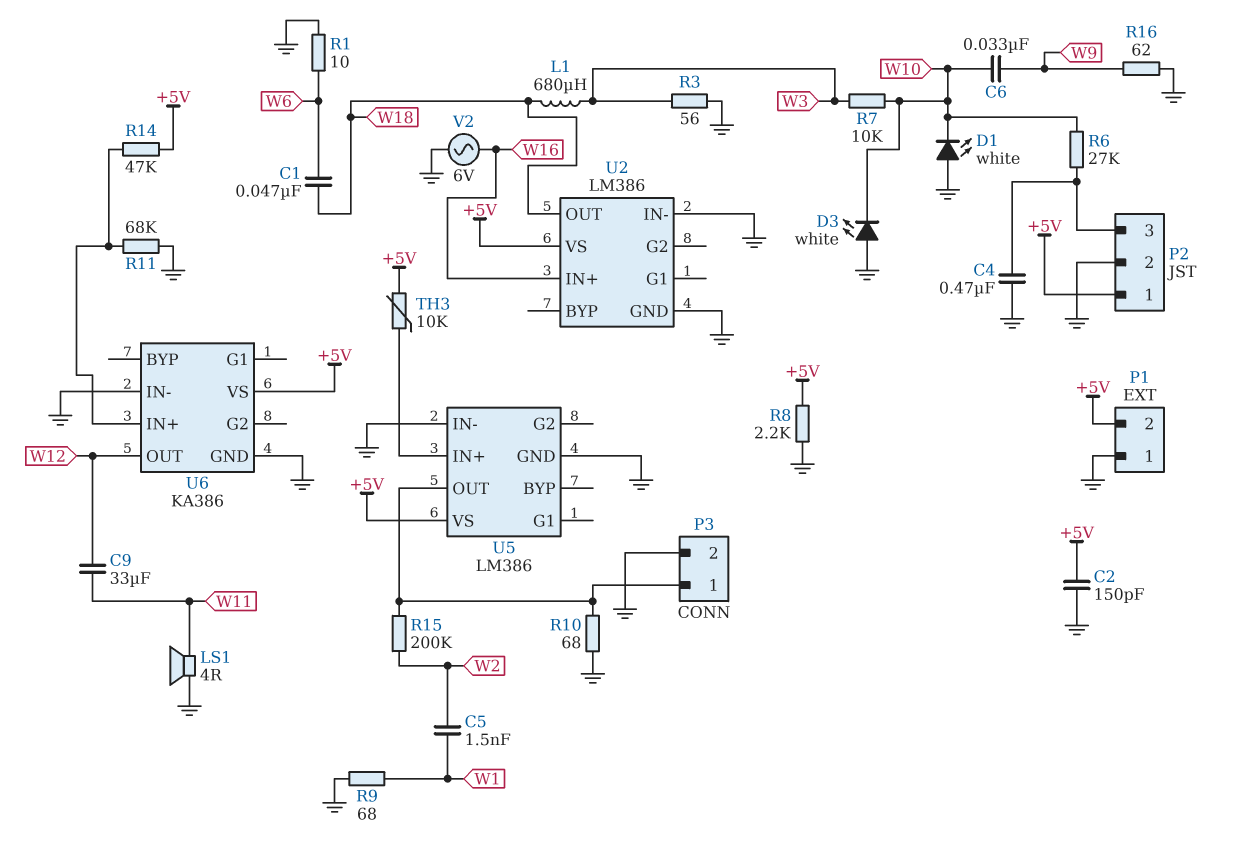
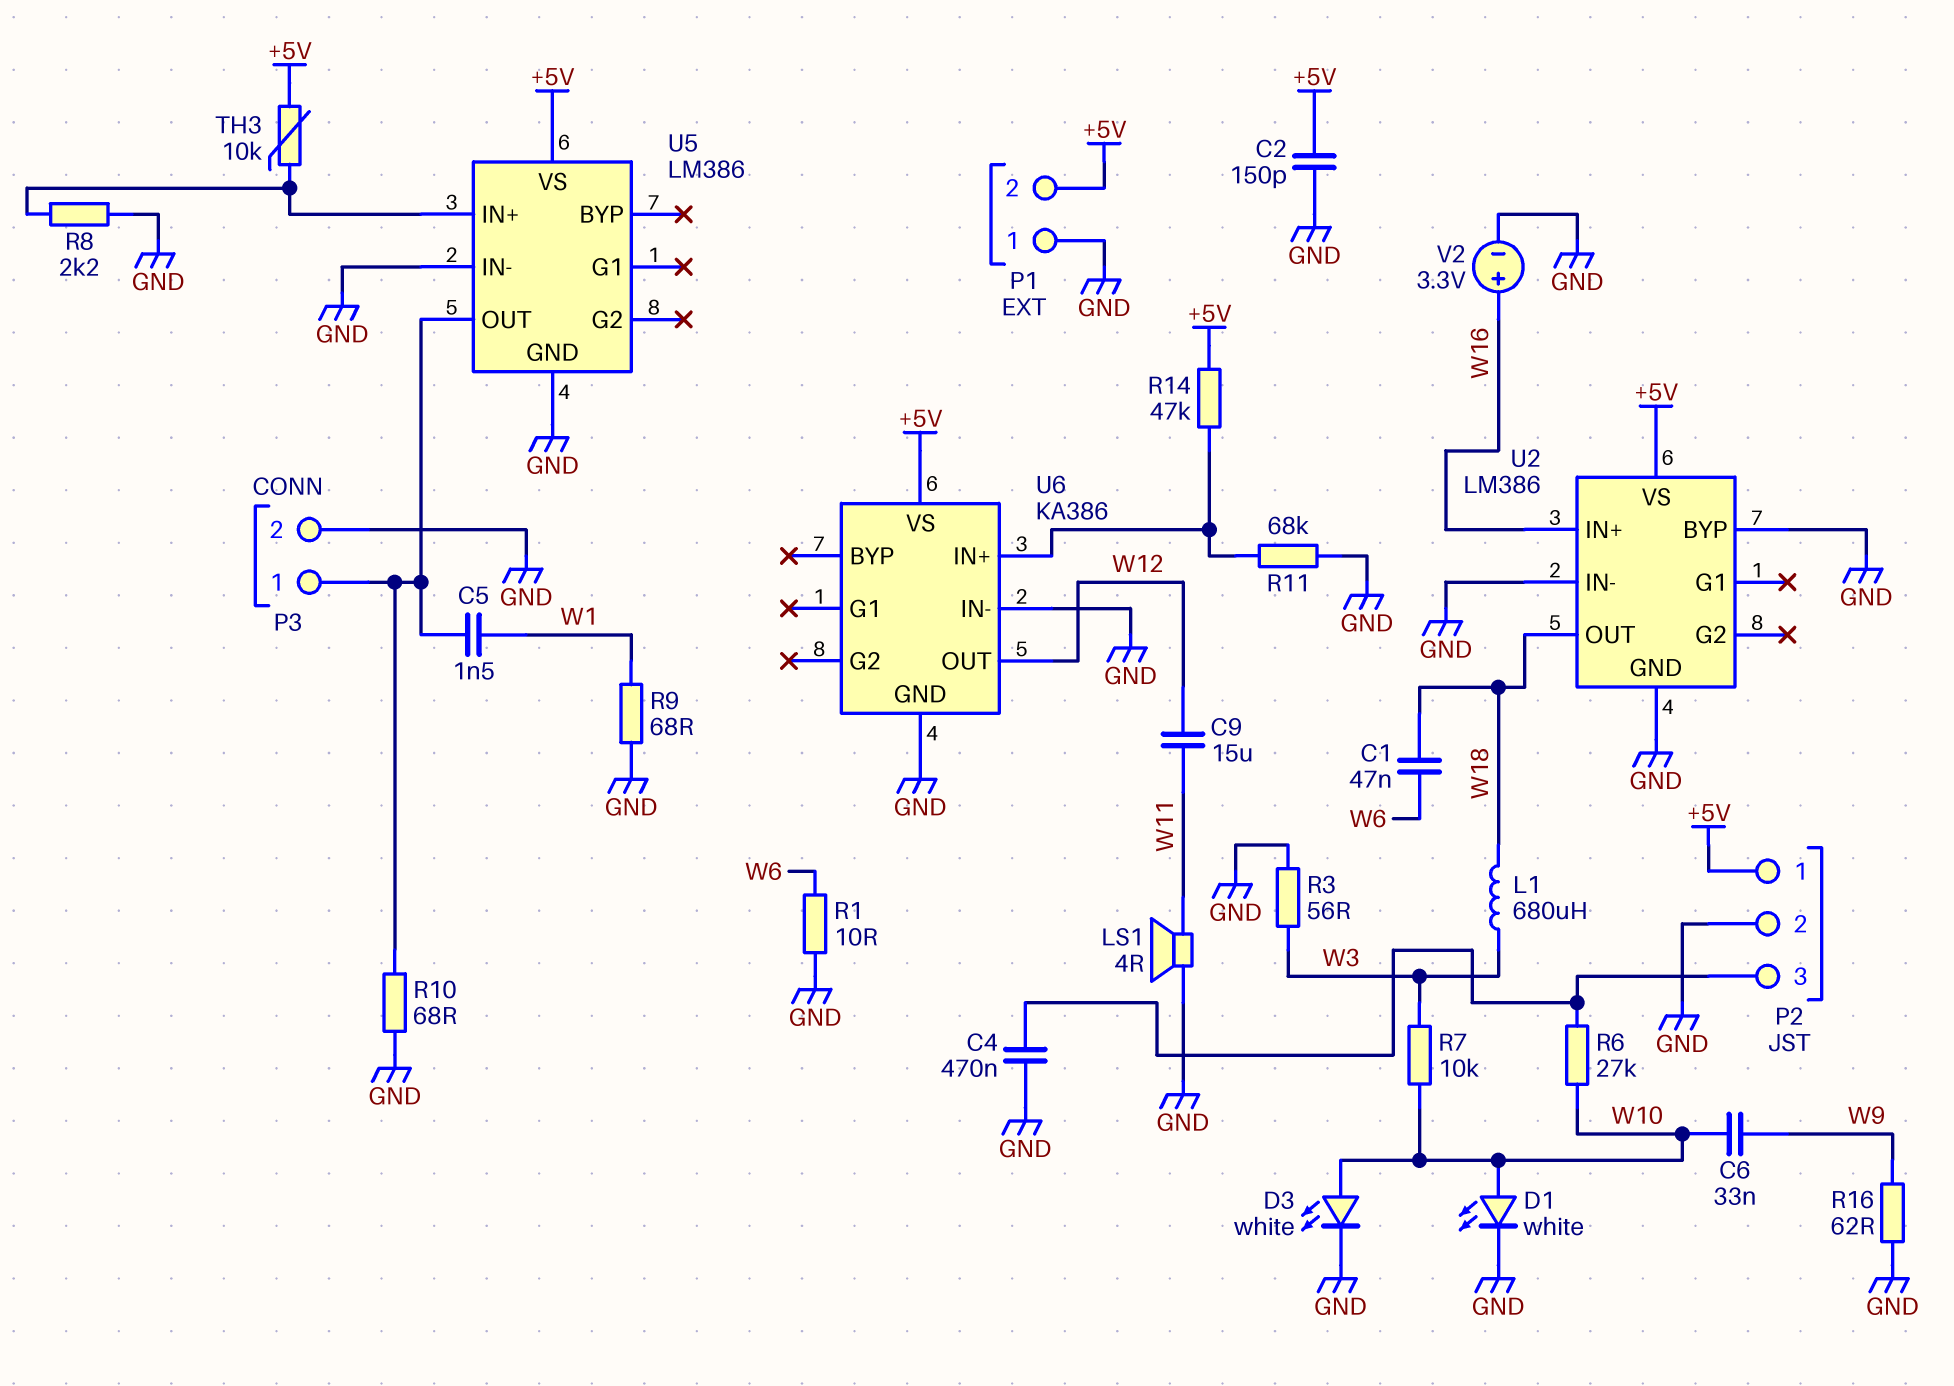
C5: 1.5nF (W1, W2) -> 1.5nF (P3/1, W1)
C9: 33uF (W11, W12) -> 15uF (W11, W12)
D1: LED white (A GND, K W10) -> LED white (A W10, K GND)
D3: LED white (A GND, K W10) -> LED white (A W10, K GND)
R8: 2.2k (+5V, GND) -> 2.2k (GND, U5/IN+)
R15: 200k (P3/1, W2) -> none
U2 pin BYP: none -> GND
V2: AC 6V (GND, W16) -> 3.3V (plus W16, minus GND)

